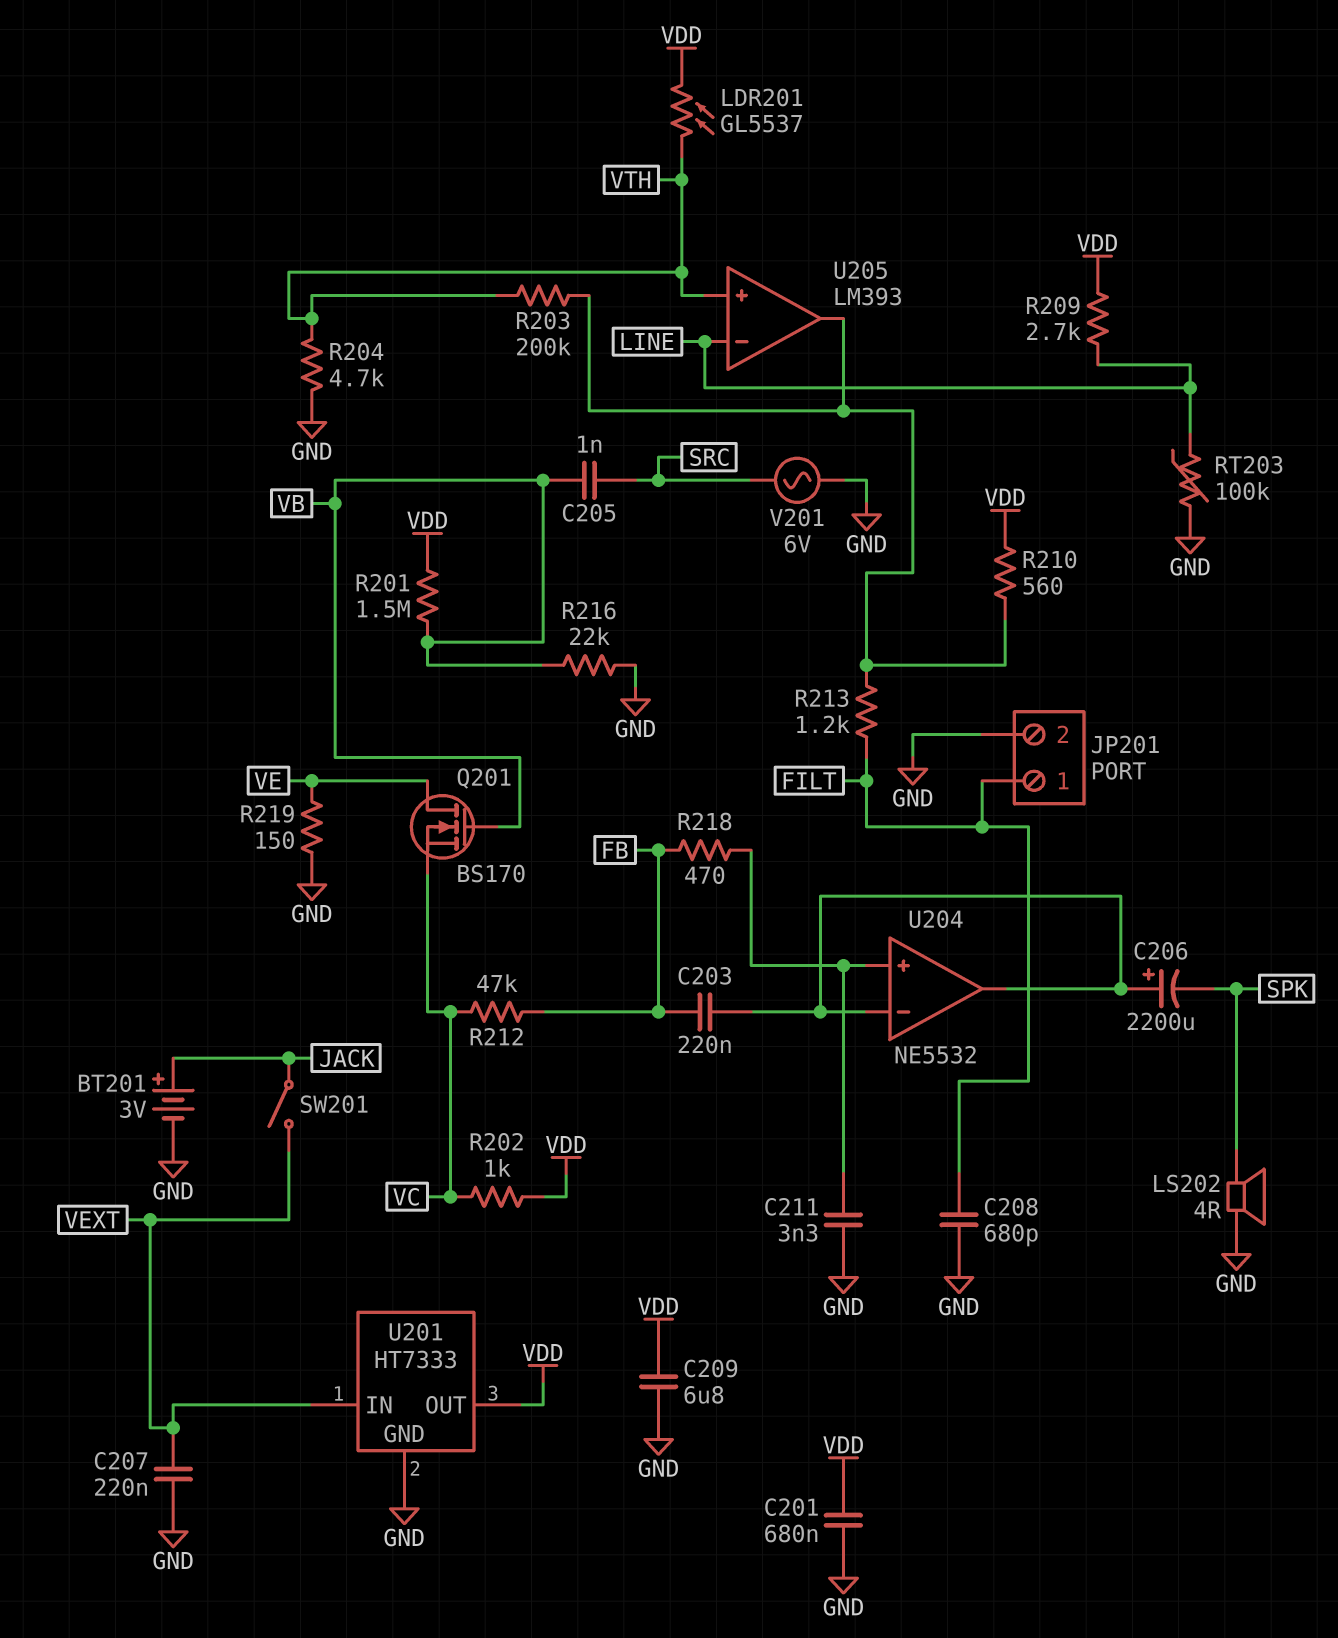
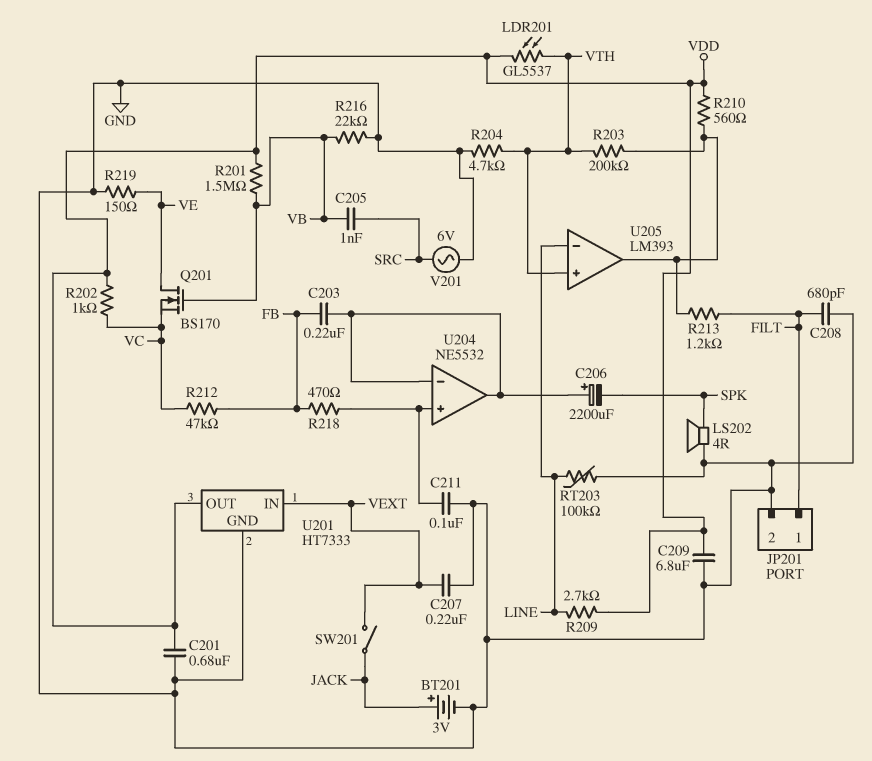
C211: 3.3nF (GND, U204/in+) -> 100nF (GND, U204/in+)

